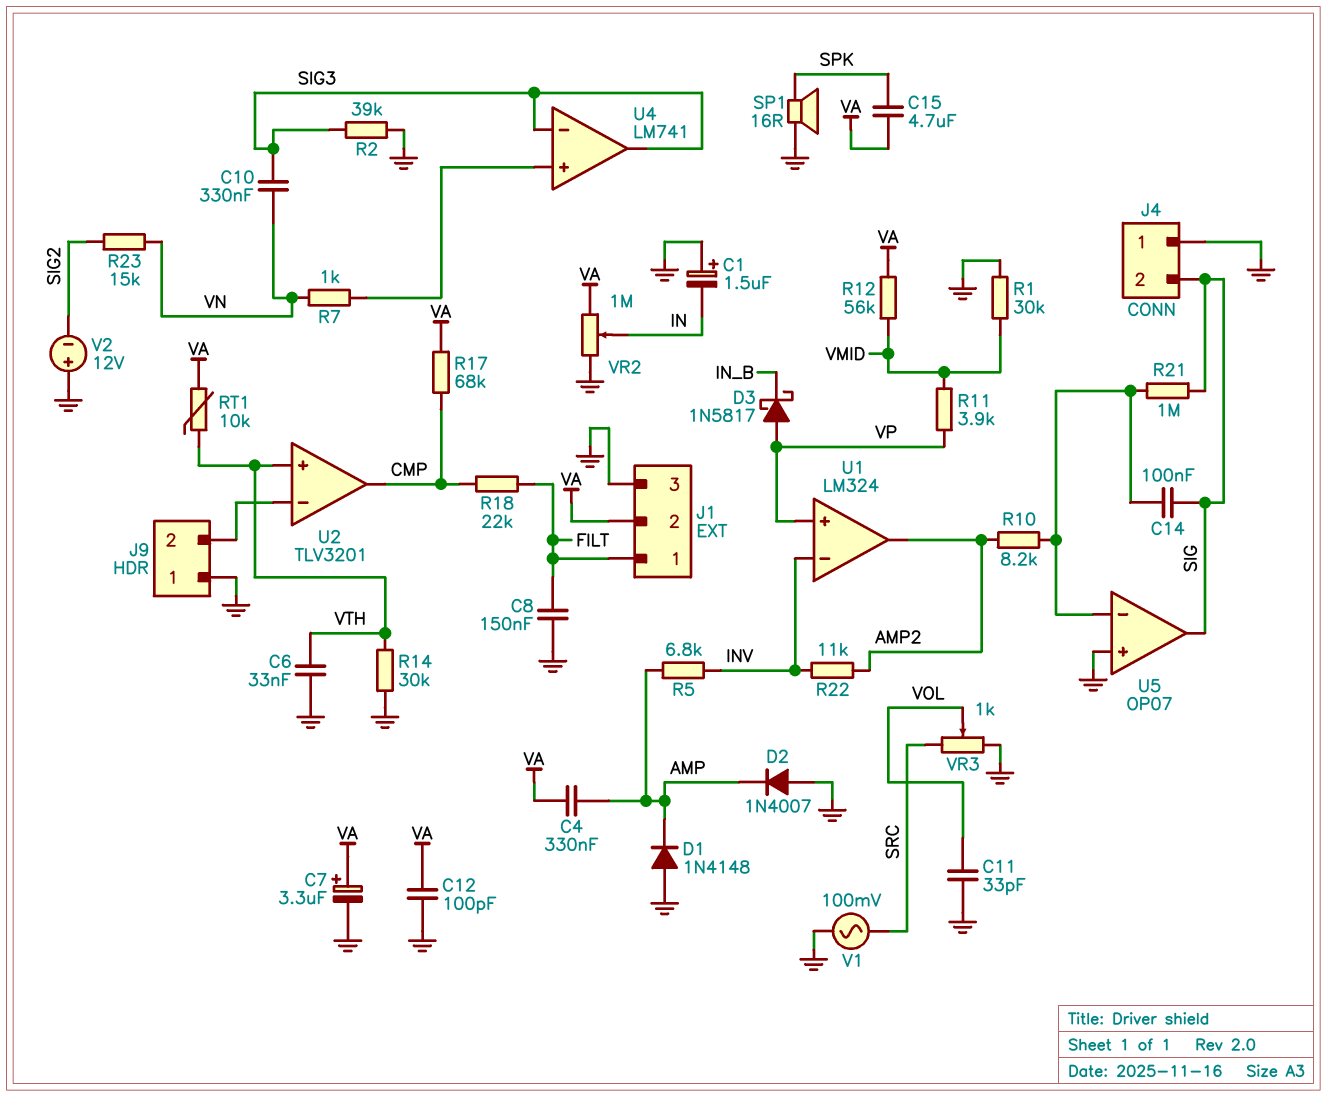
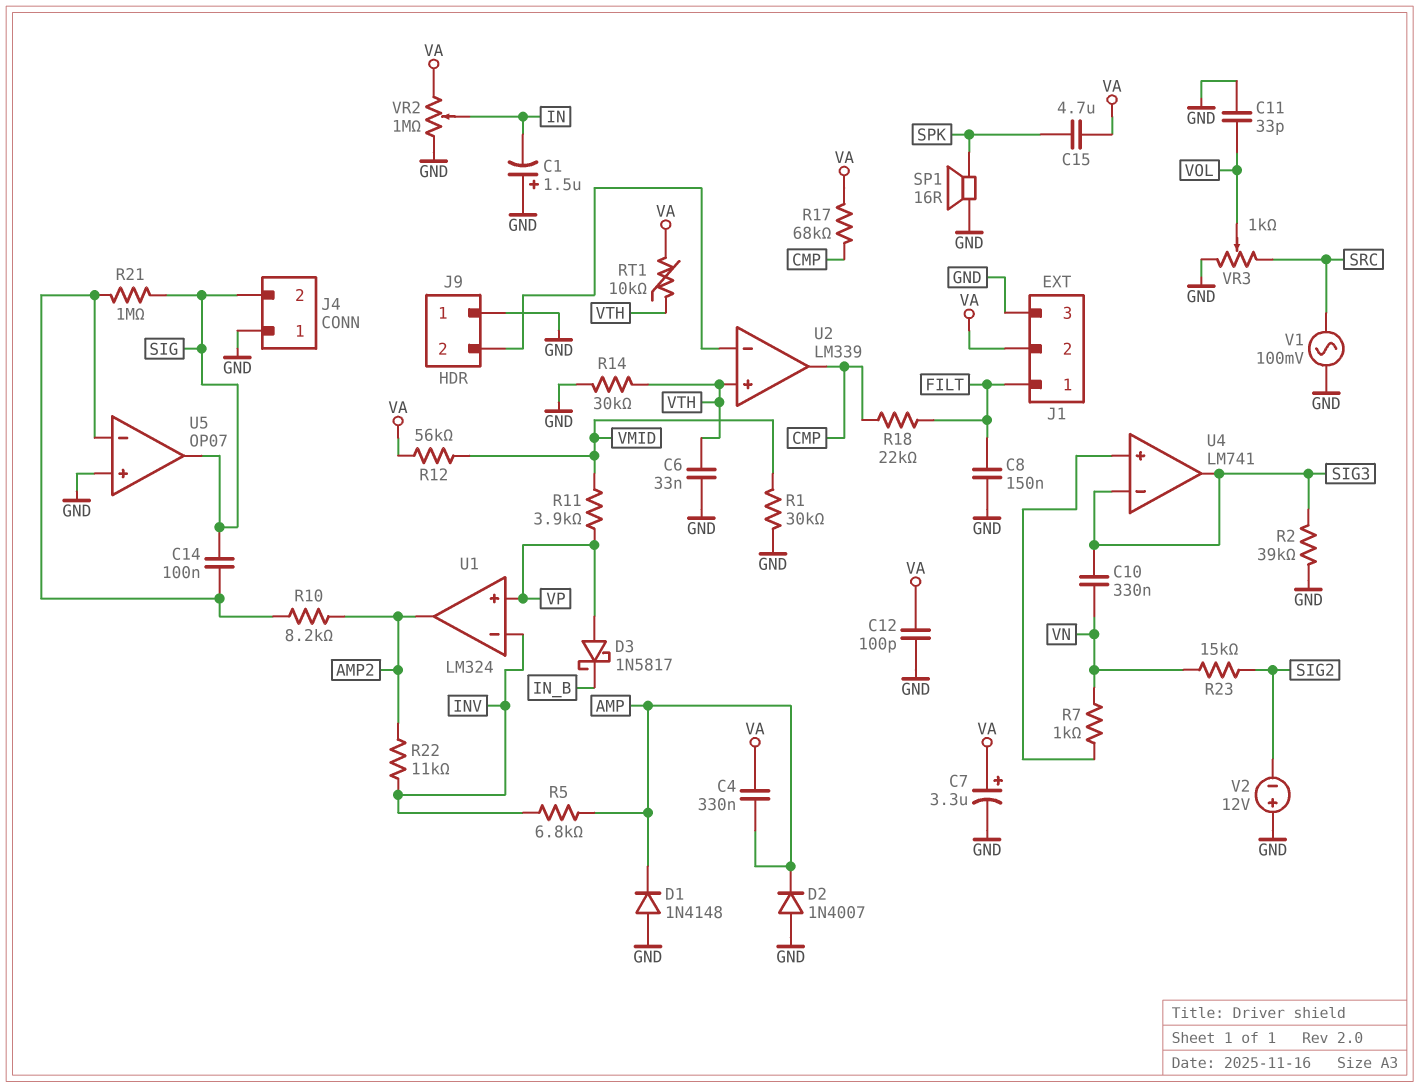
U2: TLV3201 -> LM339

